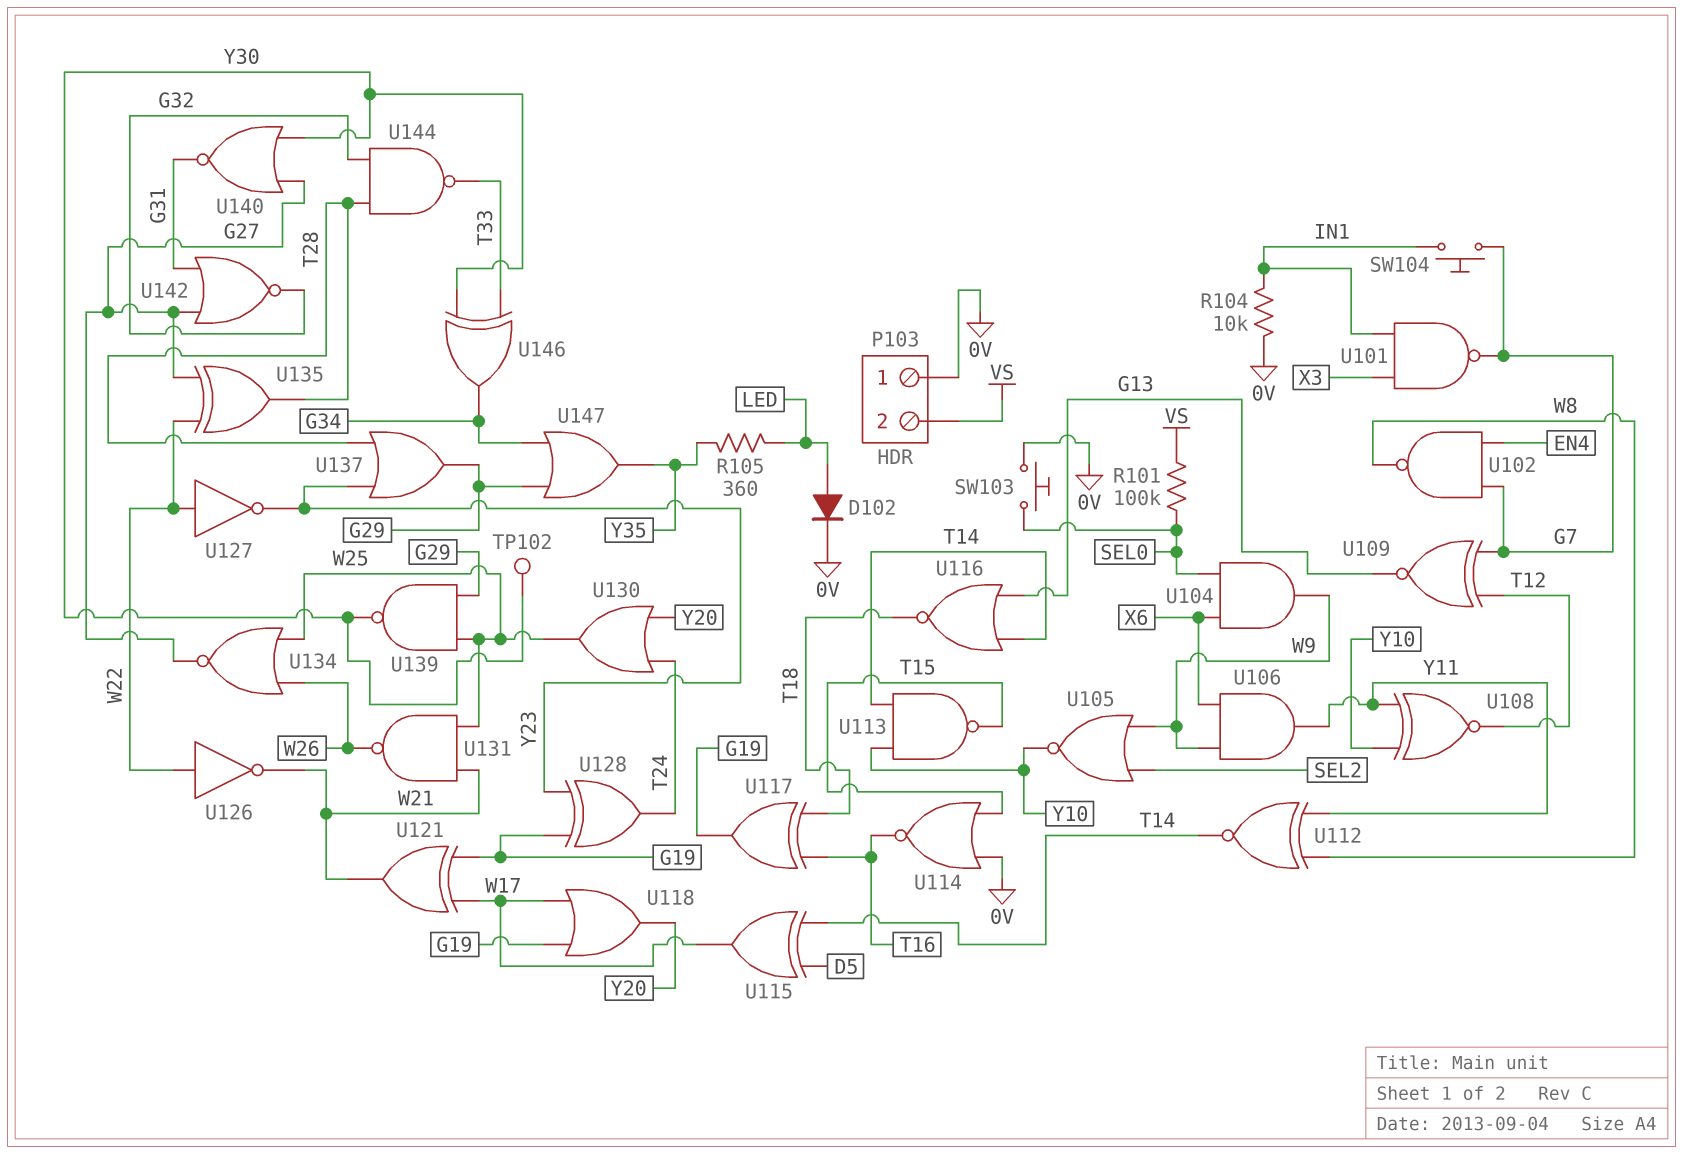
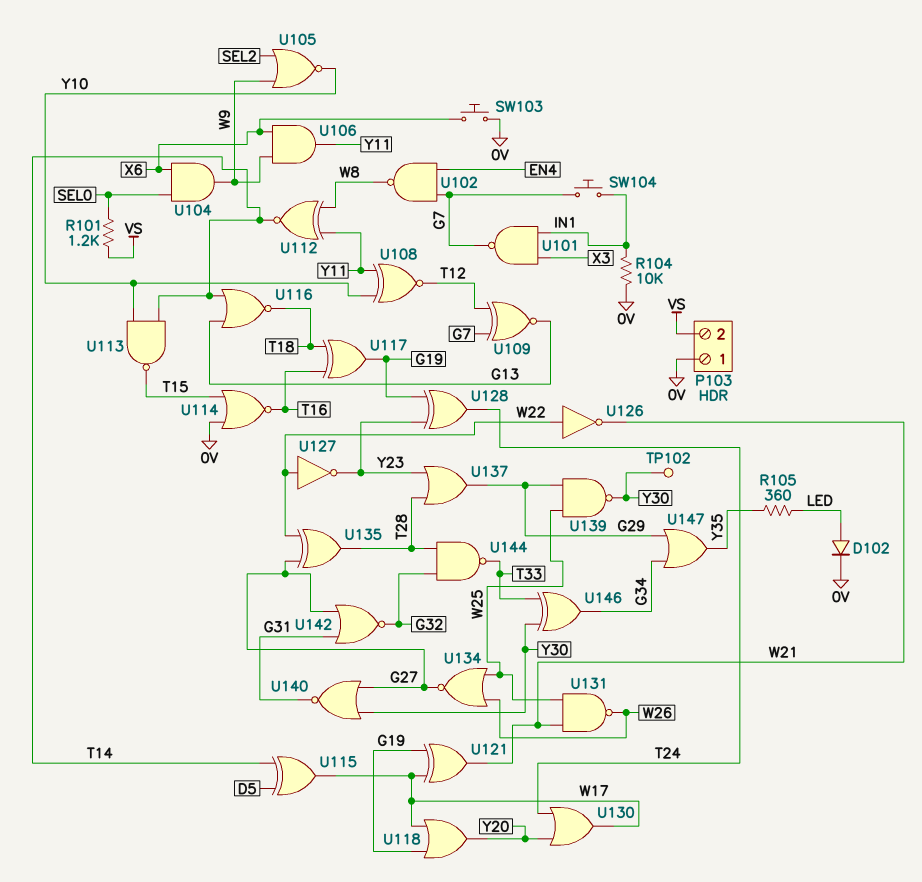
R101: 100k (SEL0, VS) -> 1.2k (SEL0, VS)
SW103: button (0V, SEL0) -> button (0V, X6)
U130: OR (in T24, in Y20, out W25) -> OR (in T24, in Y20, out W17)

